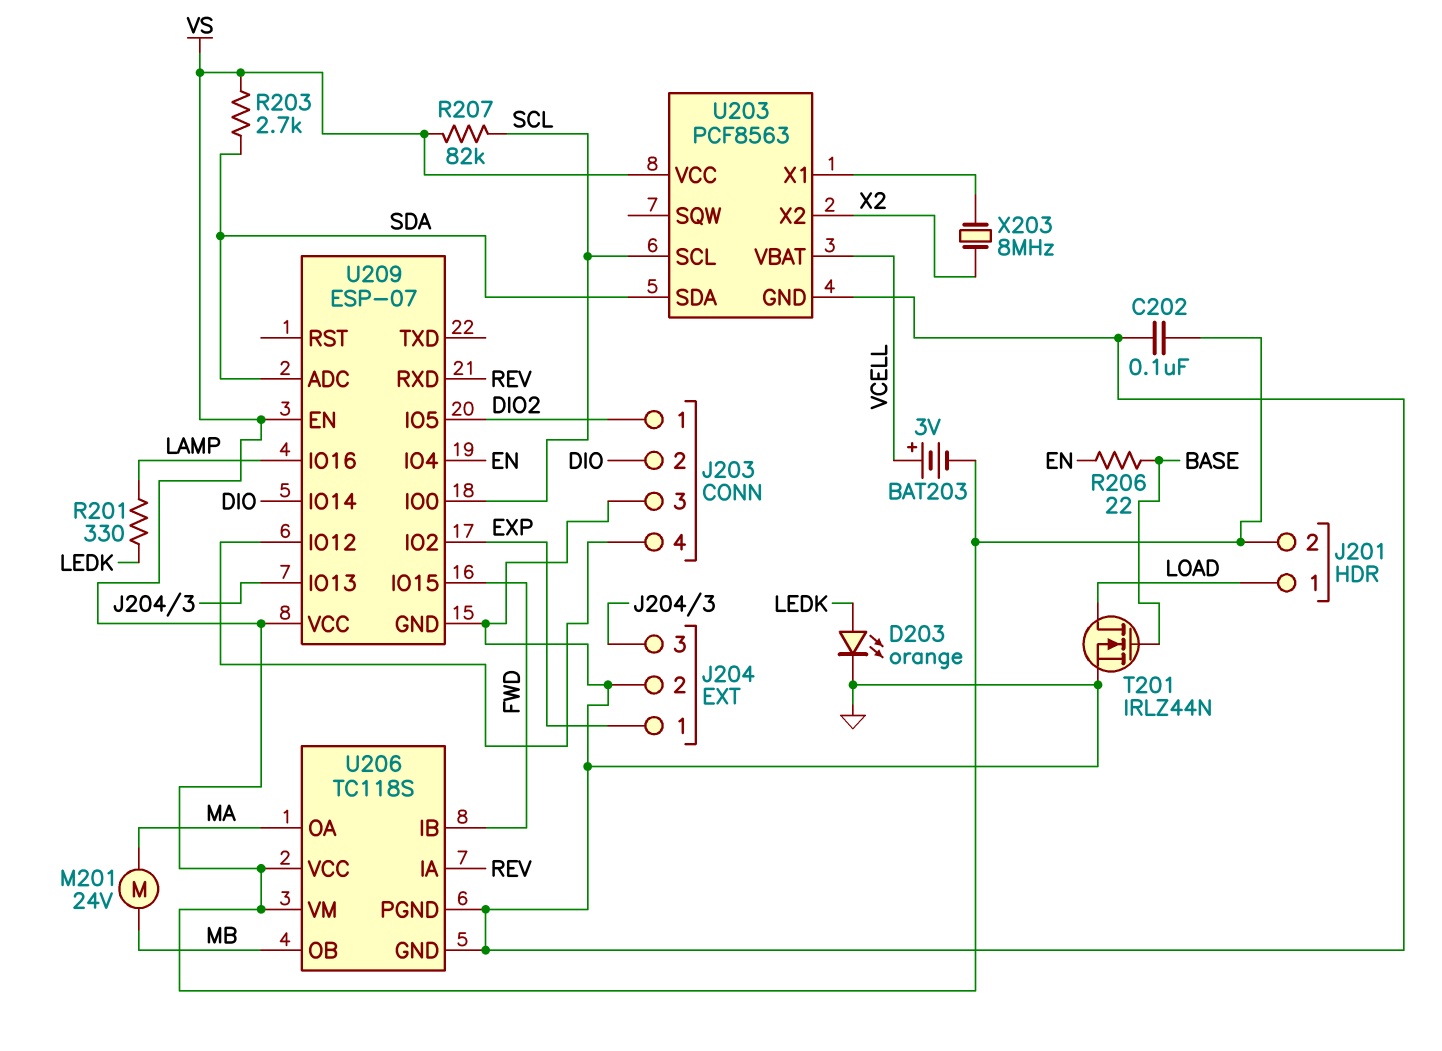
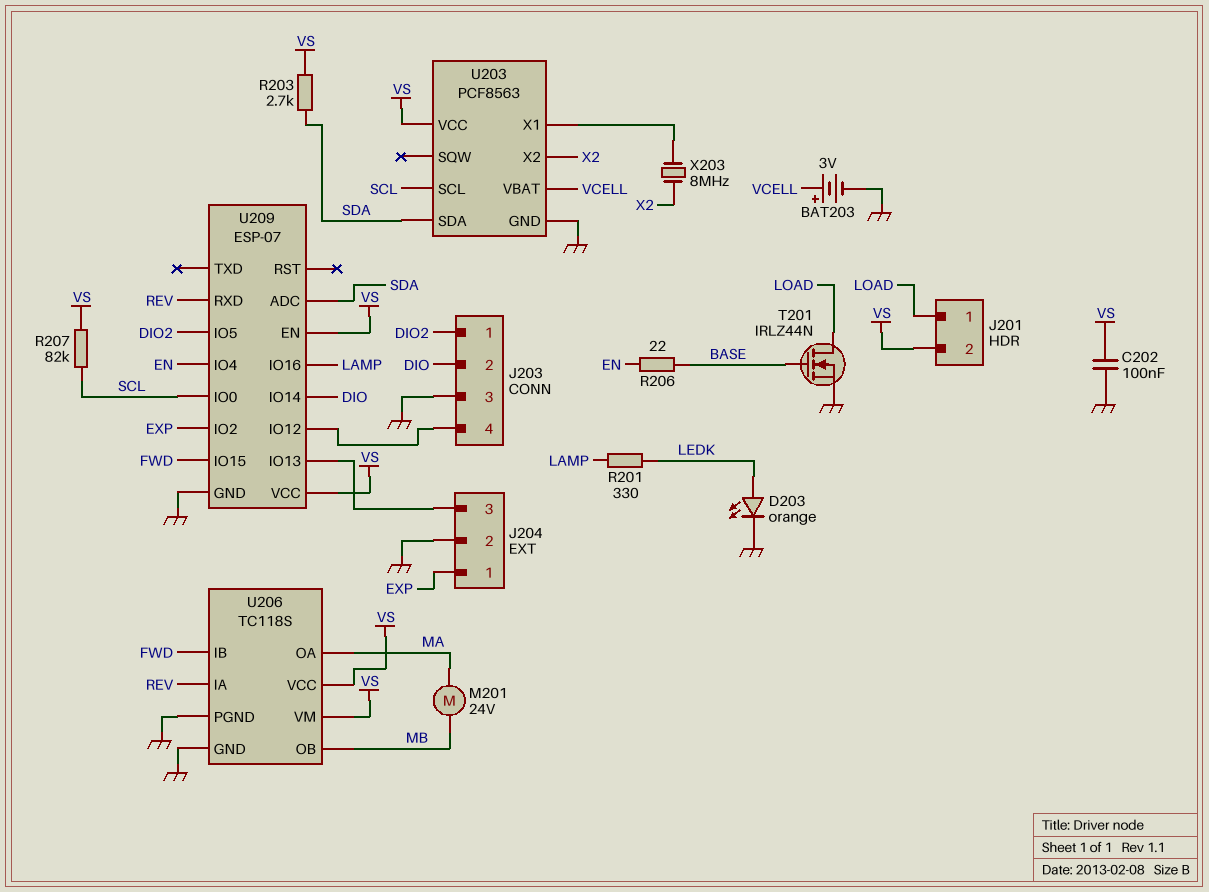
BAT203: 3V (plus VCELL, minus VS) -> 3V (plus VCELL, minus GND)

